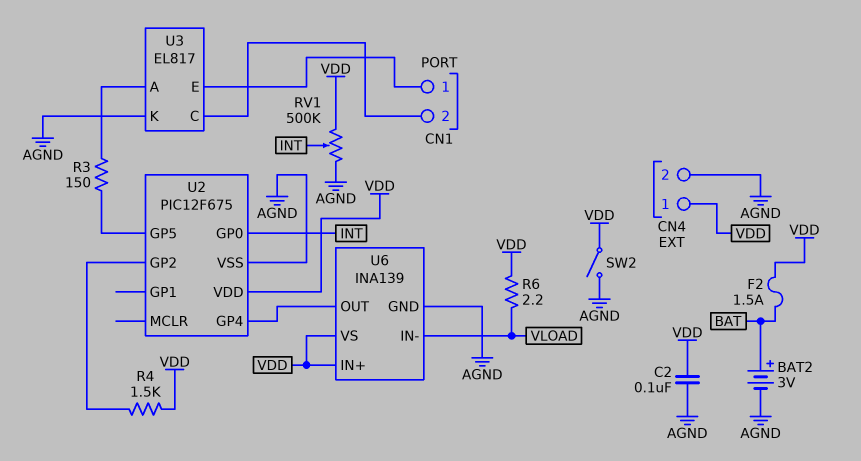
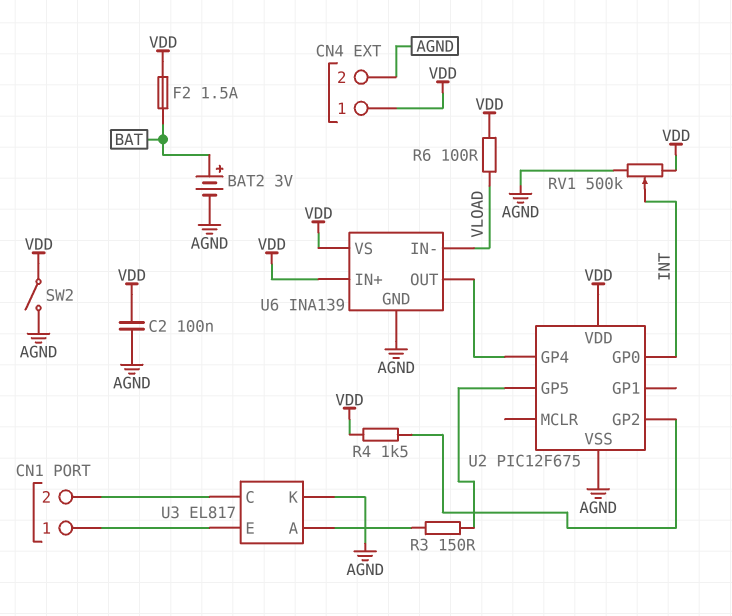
R6: 2.2 (VDD, VLOAD) -> 100 (VDD, VLOAD)

